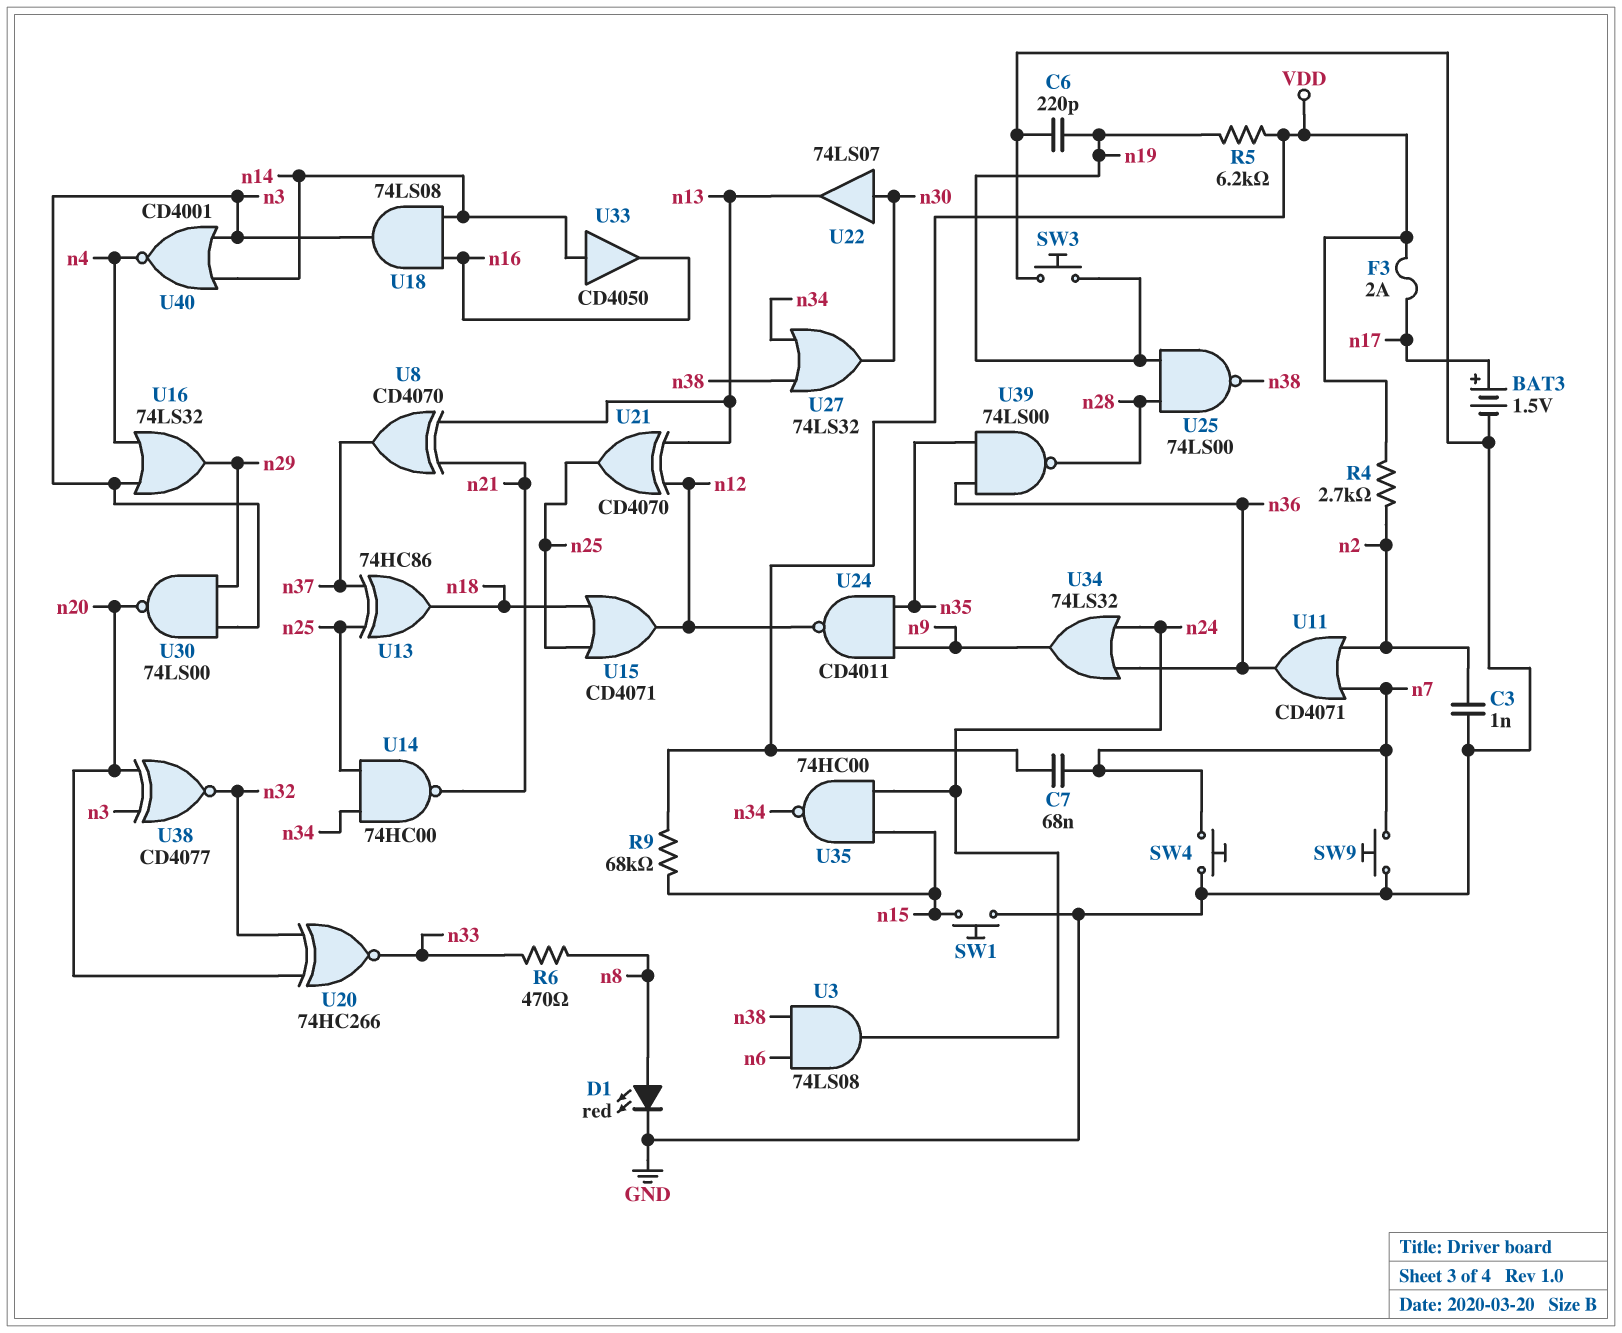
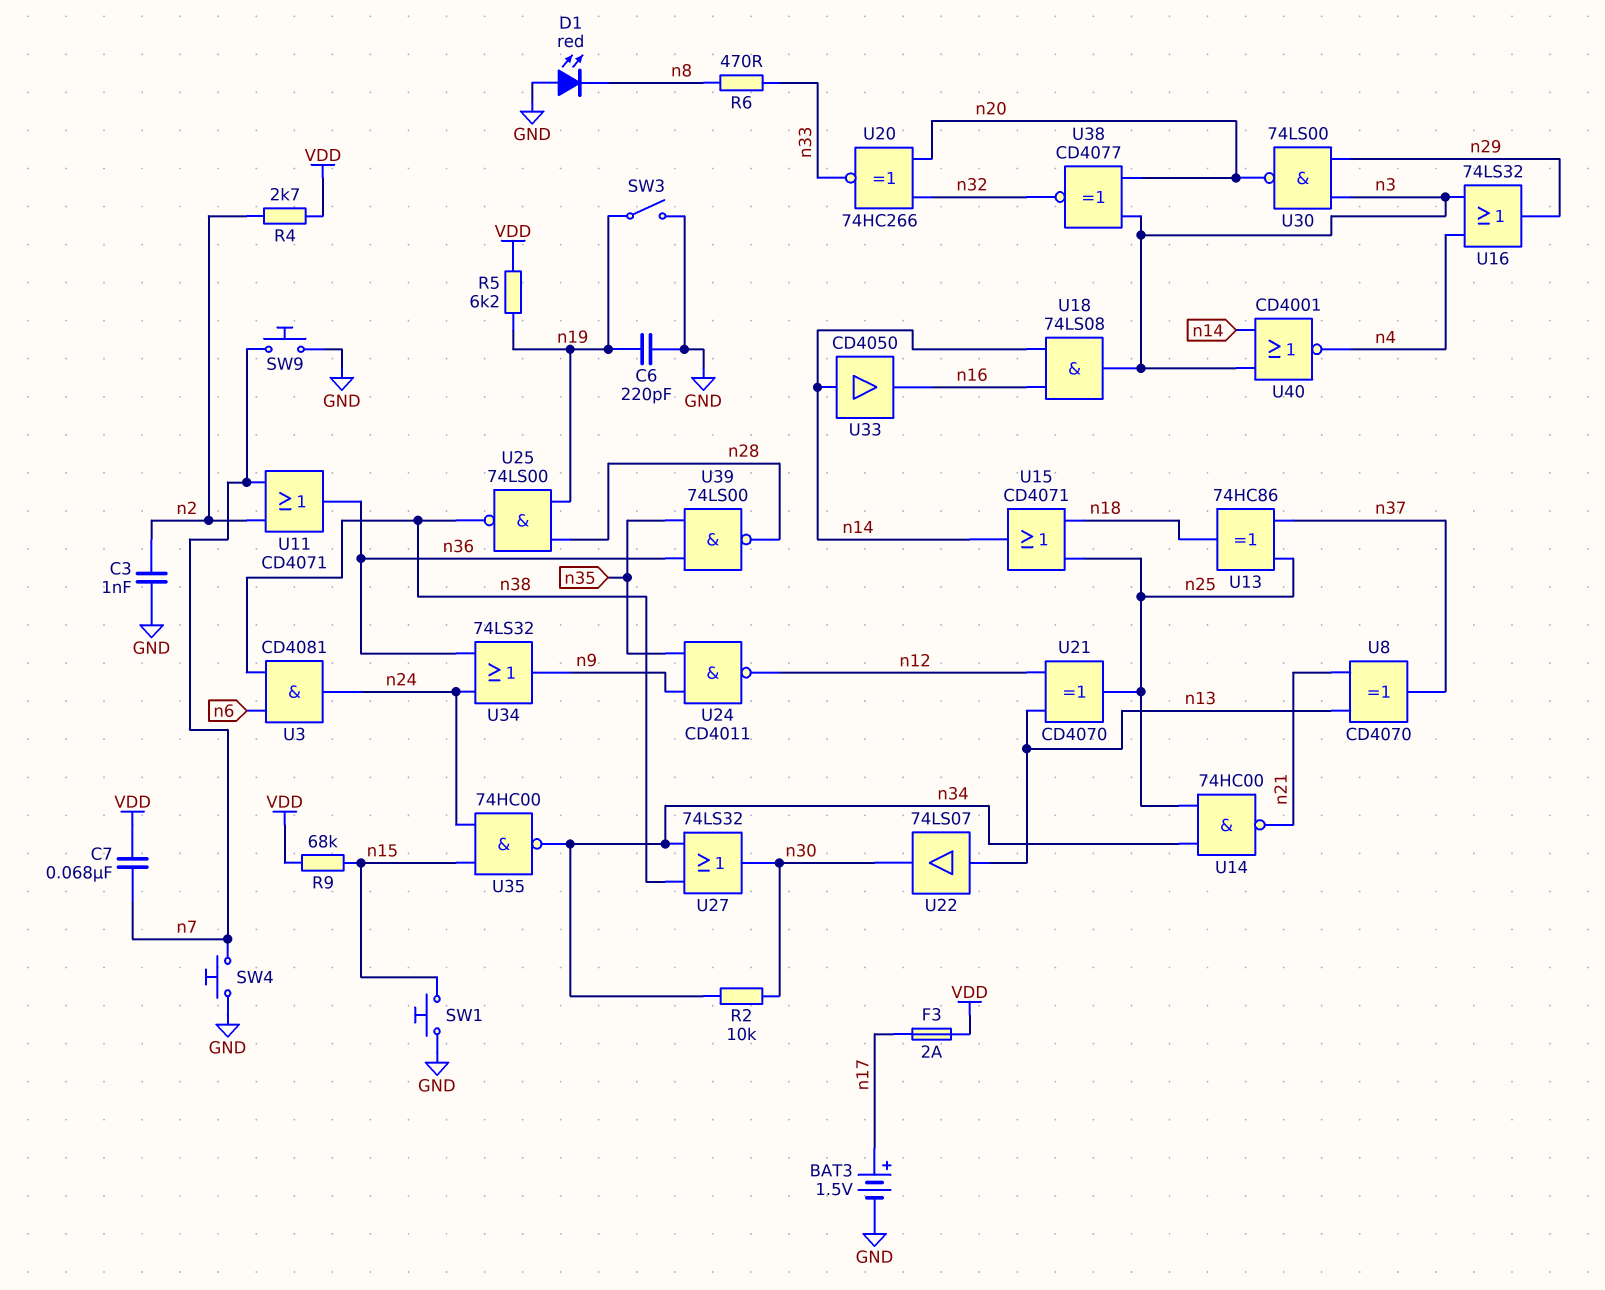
D1: LED red (A n8, K GND) -> LED red (A GND, K n8)
R2: none -> 10k (n30, n34)
SW3: button (GND, n19) -> switch (GND, n19)
U3: AND 74LS08 (in n6, in n38, out n24) -> AND CD4081 (in n6, in n38, out n24)
U15: OR CD4071 (in n18, in n25, out n12) -> OR CD4071 (in n18, in n25, out n14)
U22: buffer 74LS07 (in n30, out n13) -> buffer 74LS07 (in n13, out n30)

